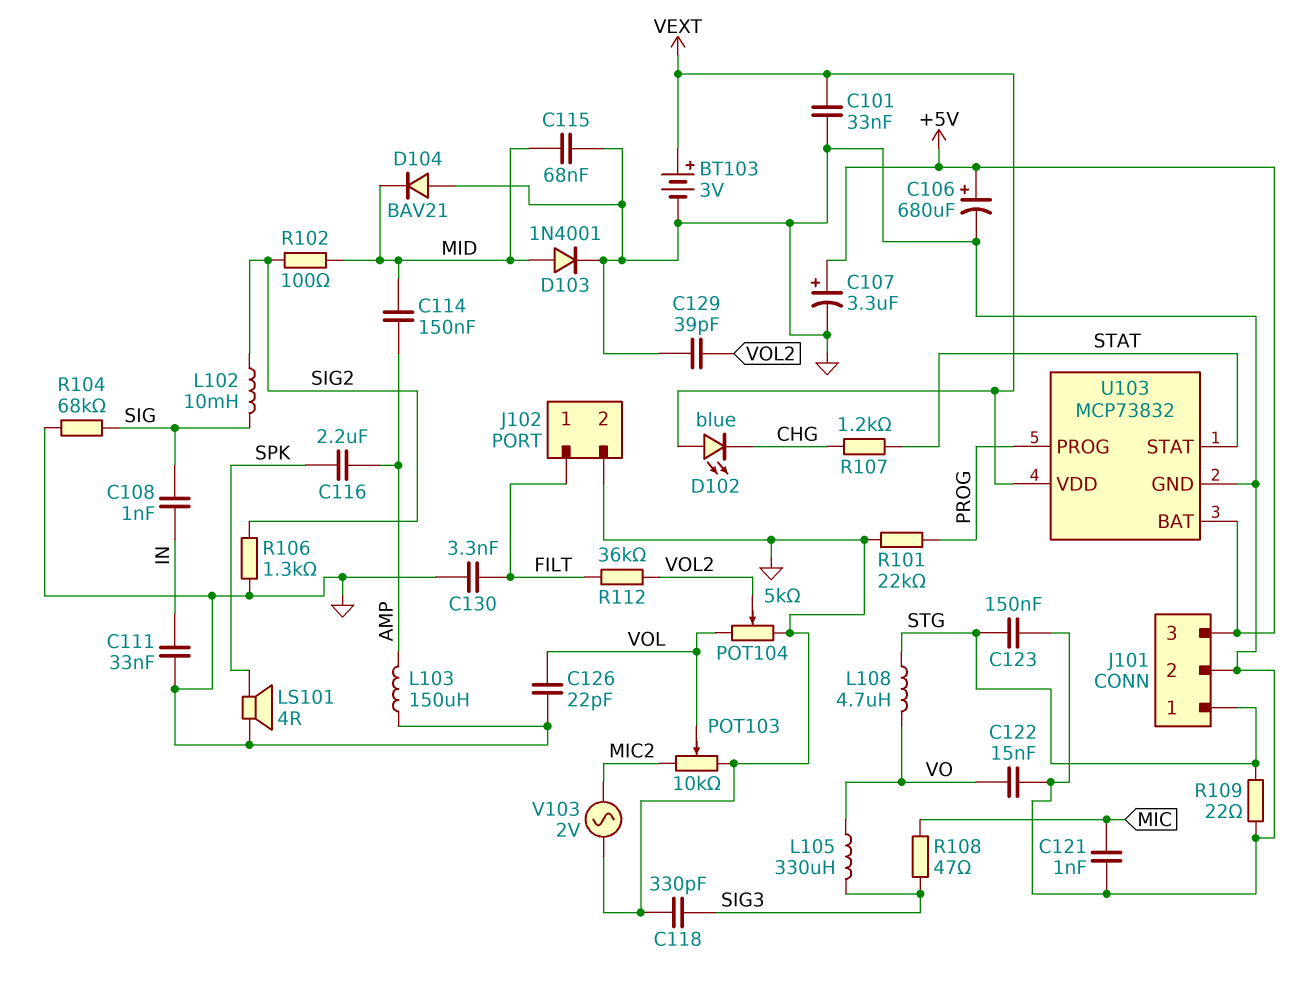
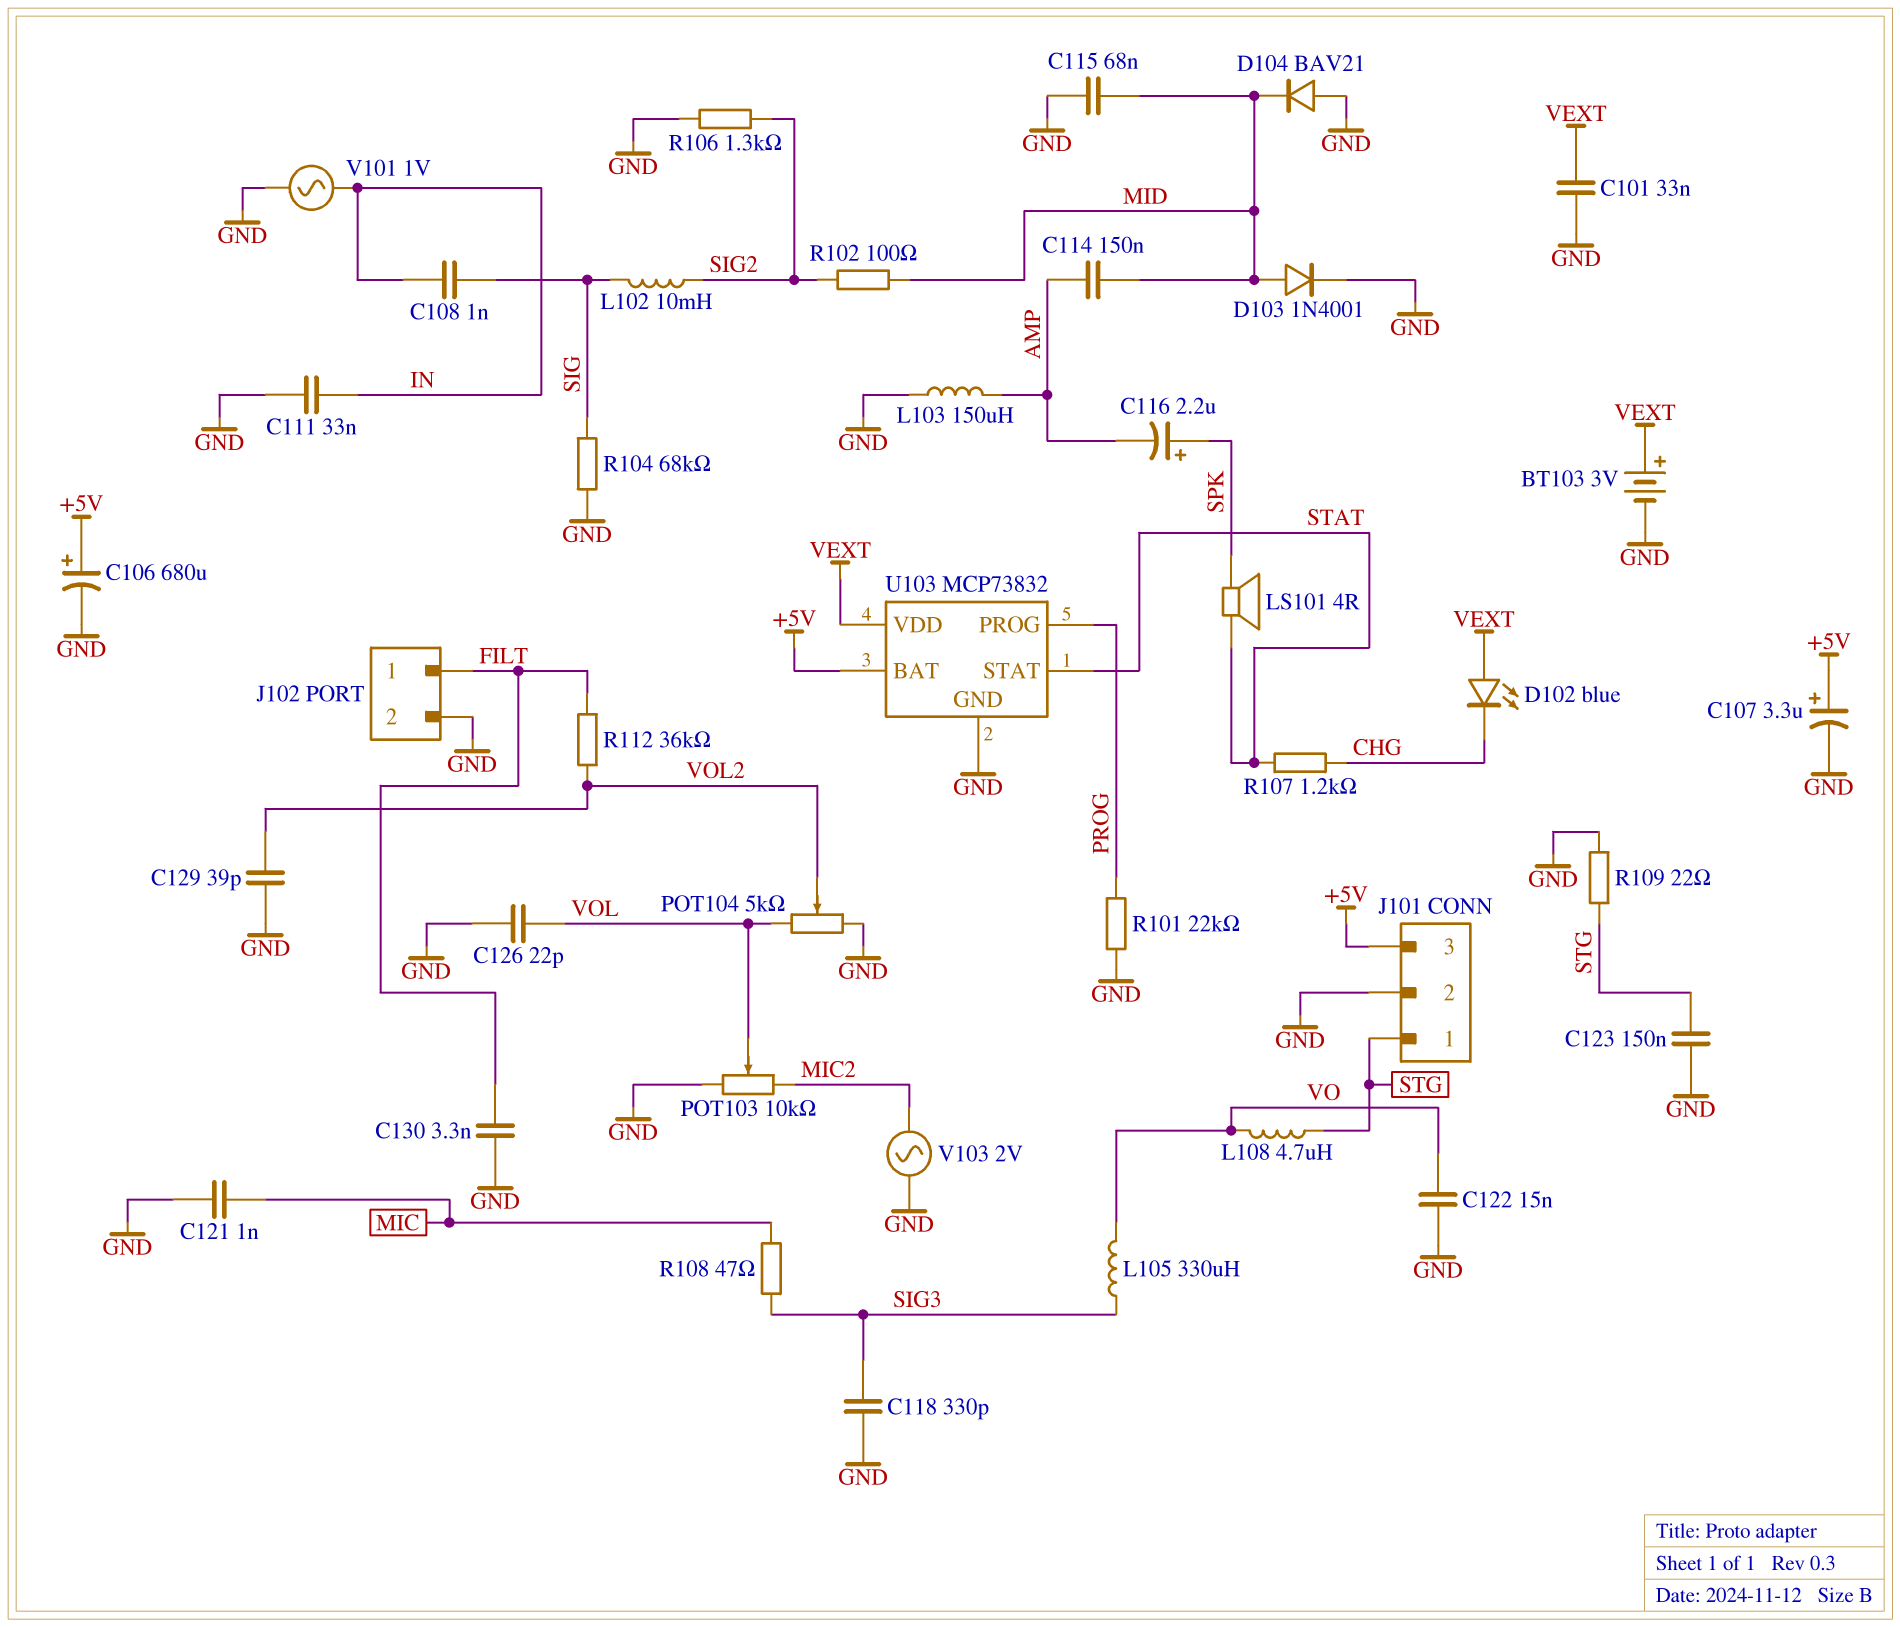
C116: 2.2uF (AMP, SPK) -> 2.2uF (plus SPK, minus AMP)
LS101: speaker 4R (GND, SPK) -> speaker 4R (SPK, STAT)
V101: none -> AC 1V (GND, IN)

